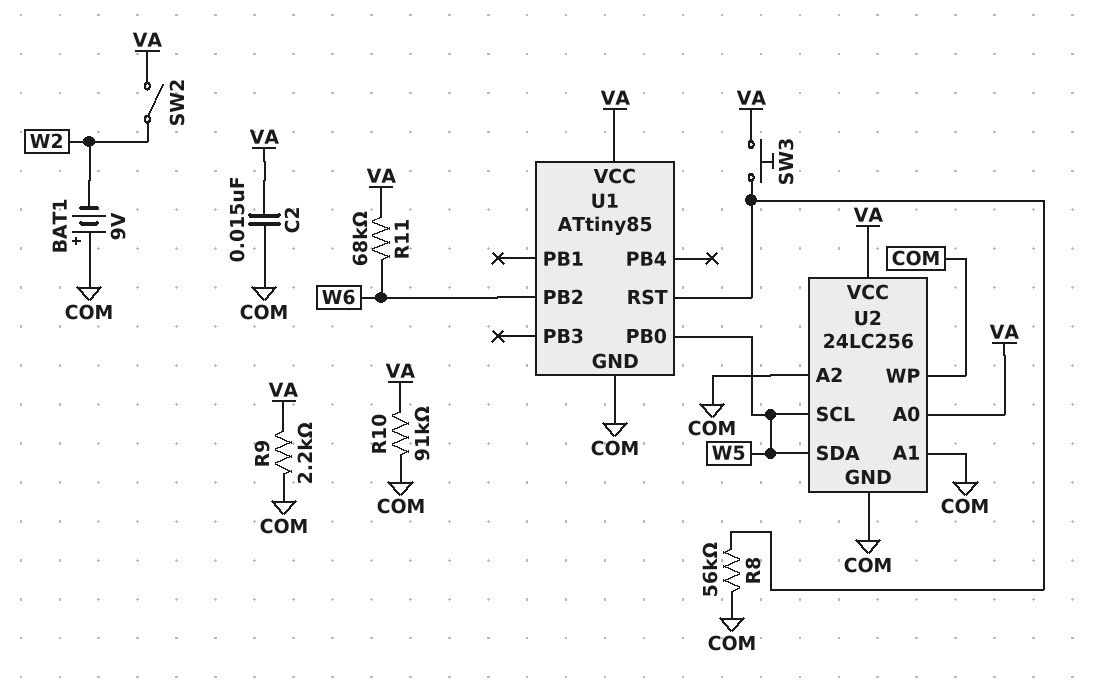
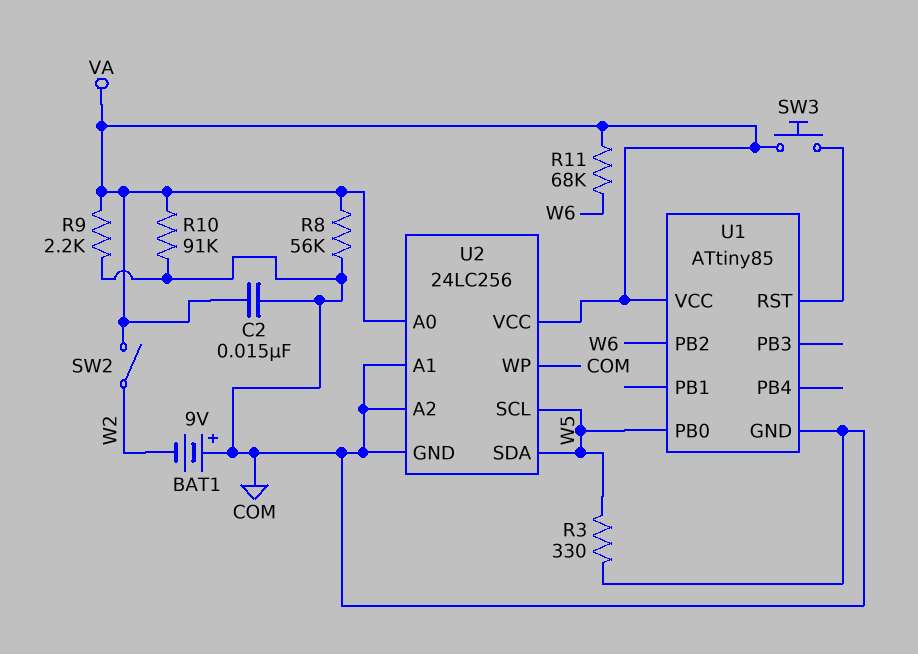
R3: none -> 330 (COM, W5)
R8: 56k (COM, U1/RST) -> 56k (COM, VA)

